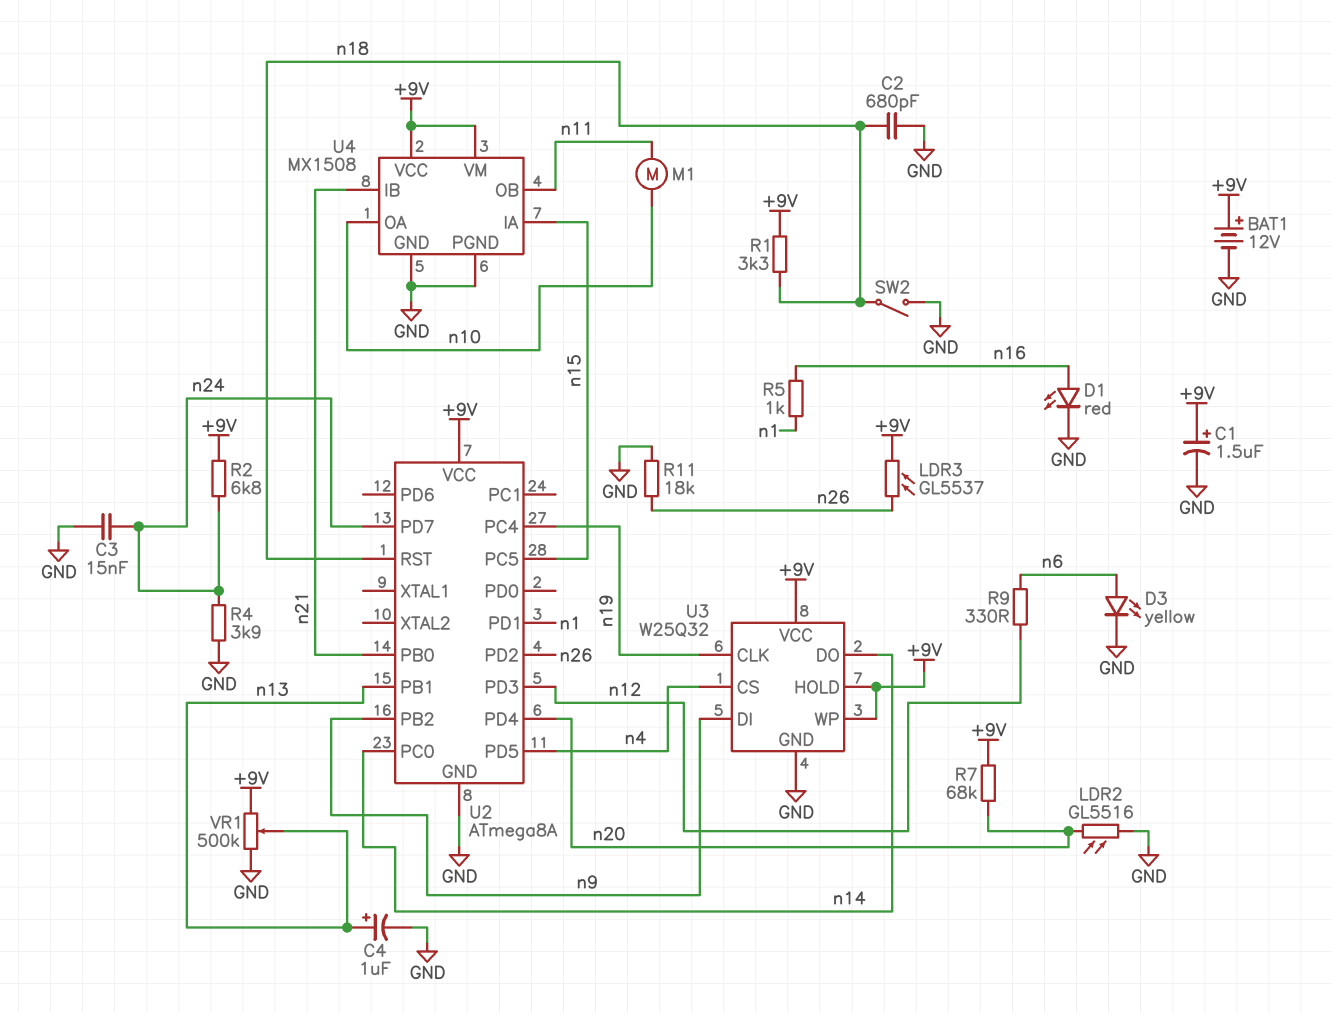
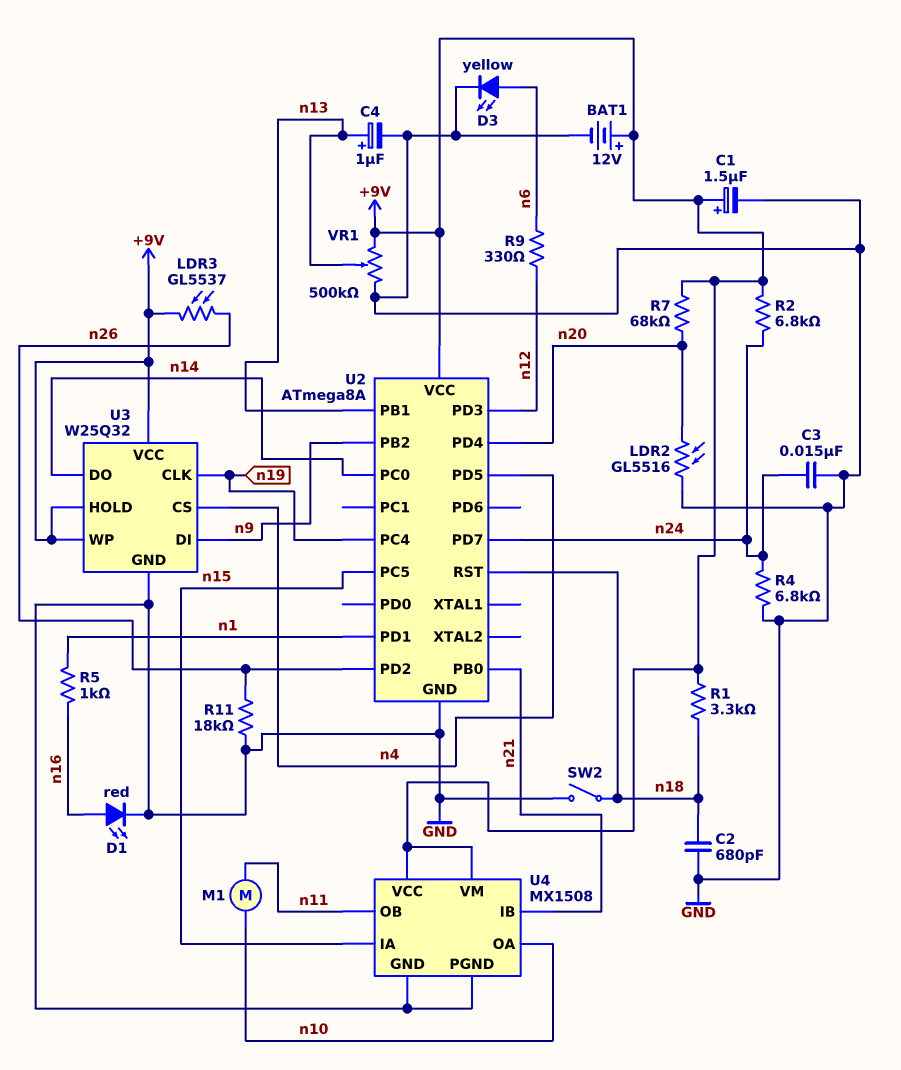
R4: 3.9k (GND, n24) -> 6.8k (GND, n24)

